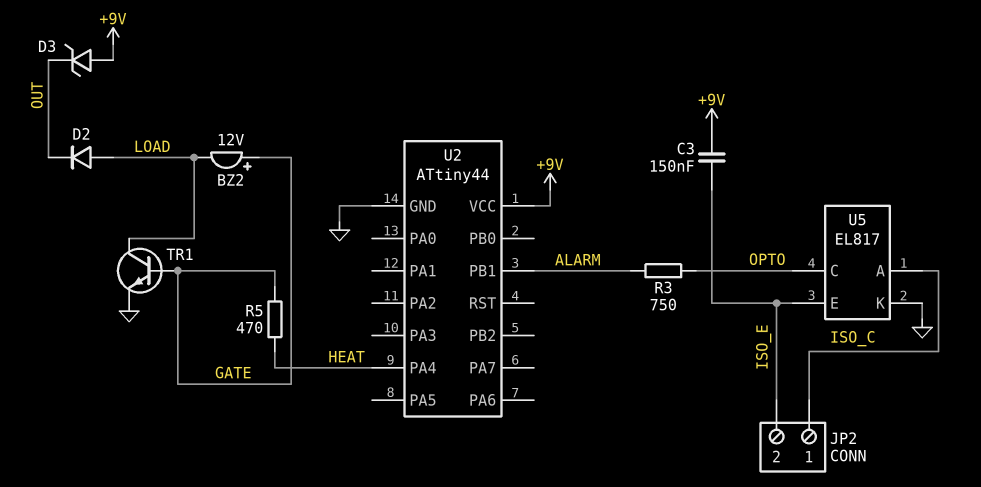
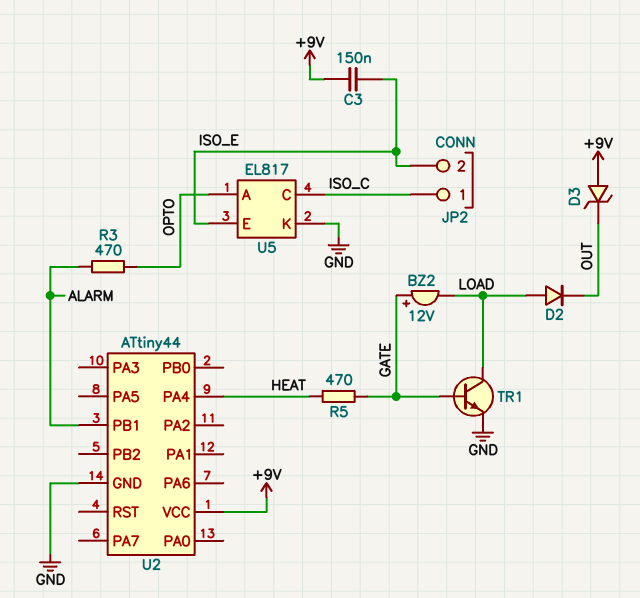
R3: 750 (ALARM, OPTO) -> 470 (ALARM, OPTO)
U5 pin A: ISO_C -> OPTO
U5 pin C: OPTO -> ISO_C

